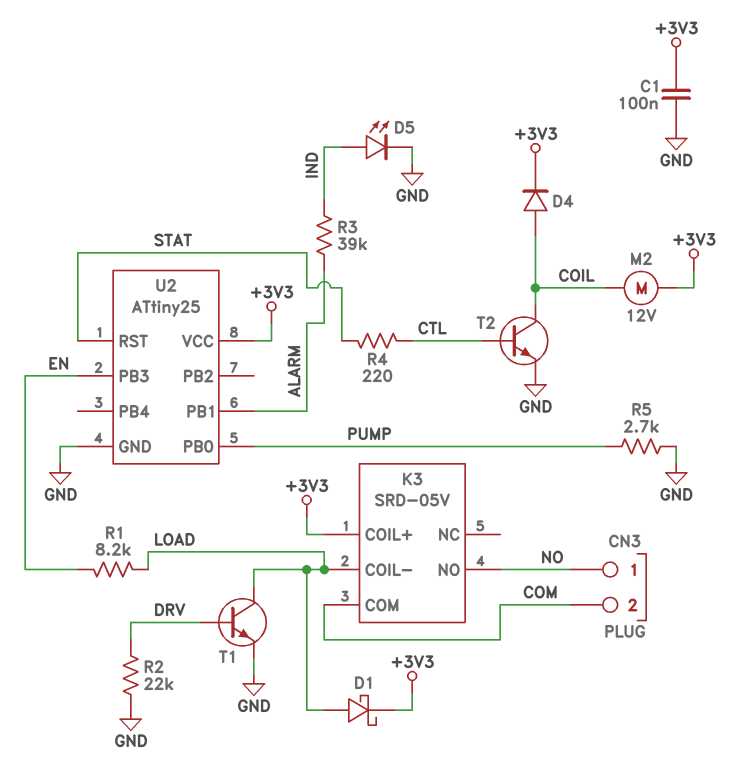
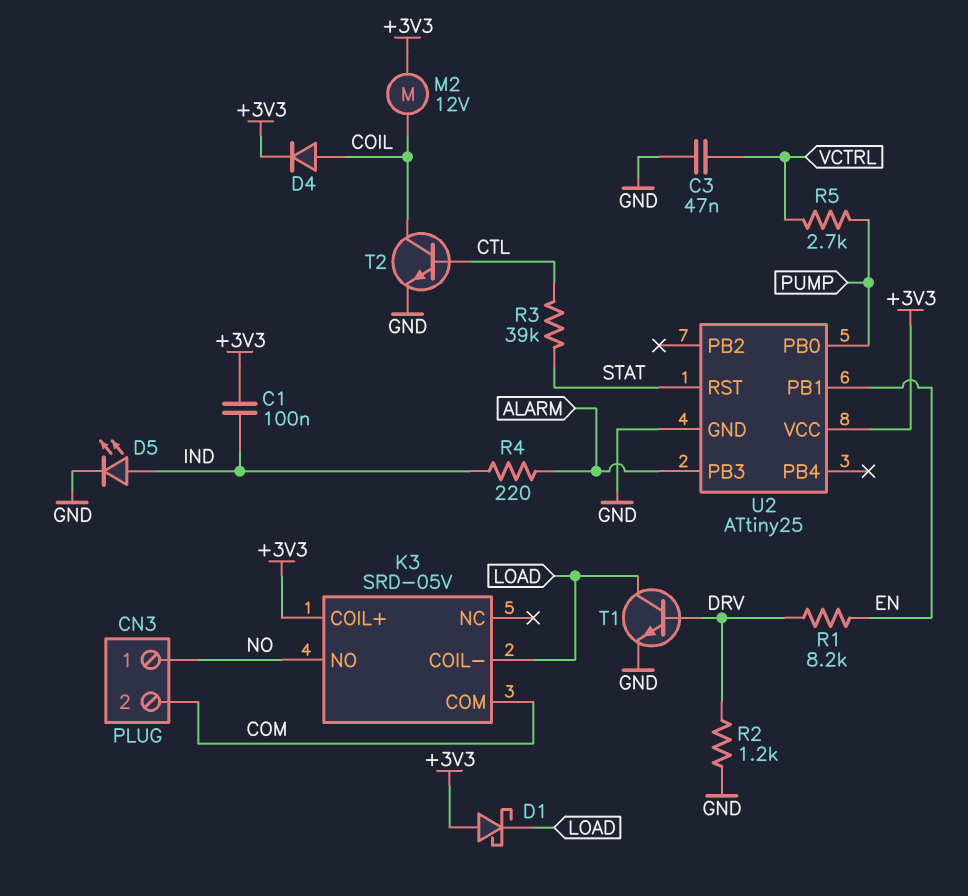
C1: 100nF (+3V3, GND) -> 100nF (+3V3, IND)
C3: none -> 47nF (GND, VCTRL)
D1: schottky (A LOAD, K +3V3) -> schottky (A +3V3, K LOAD)
R1: 8.2k (EN, LOAD) -> 8.2k (DRV, EN)
R2: 22k (DRV, GND) -> 1.2k (DRV, GND)
R3: 39k (ALARM, IND) -> 39k (CTL, STAT)
R4: 220 (CTL, STAT) -> 220 (ALARM, IND)
R5: 2.7k (GND, PUMP) -> 2.7k (PUMP, VCTRL)
U2 pin PB1: ALARM -> EN
U2 pin PB3: EN -> ALARM

